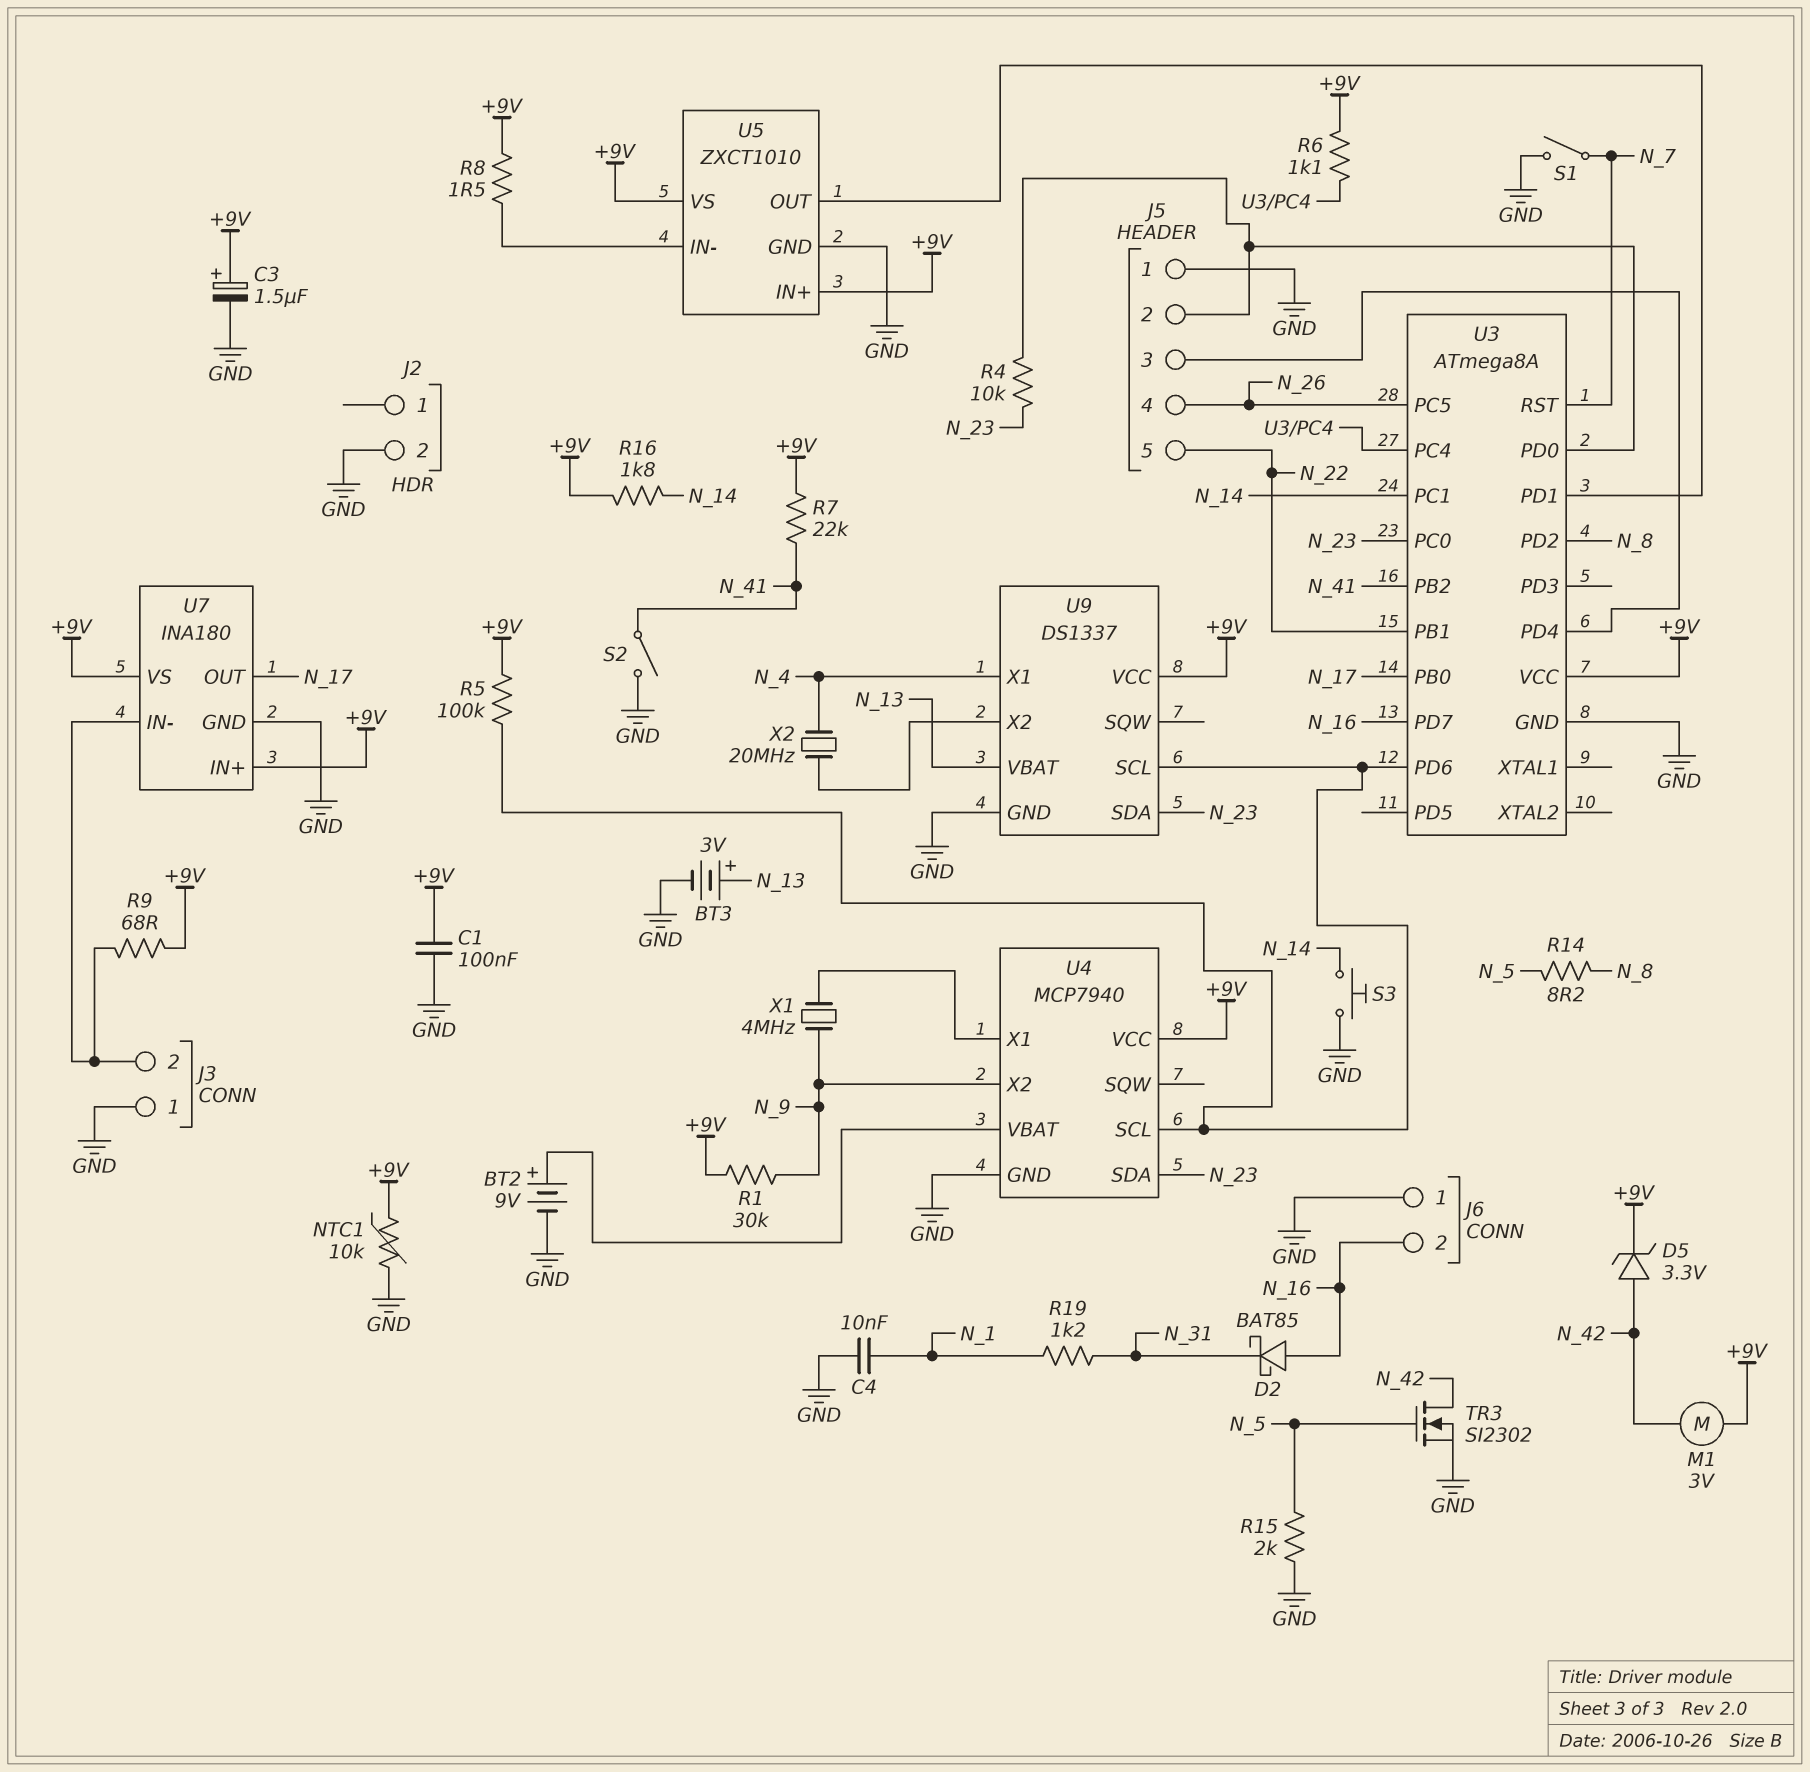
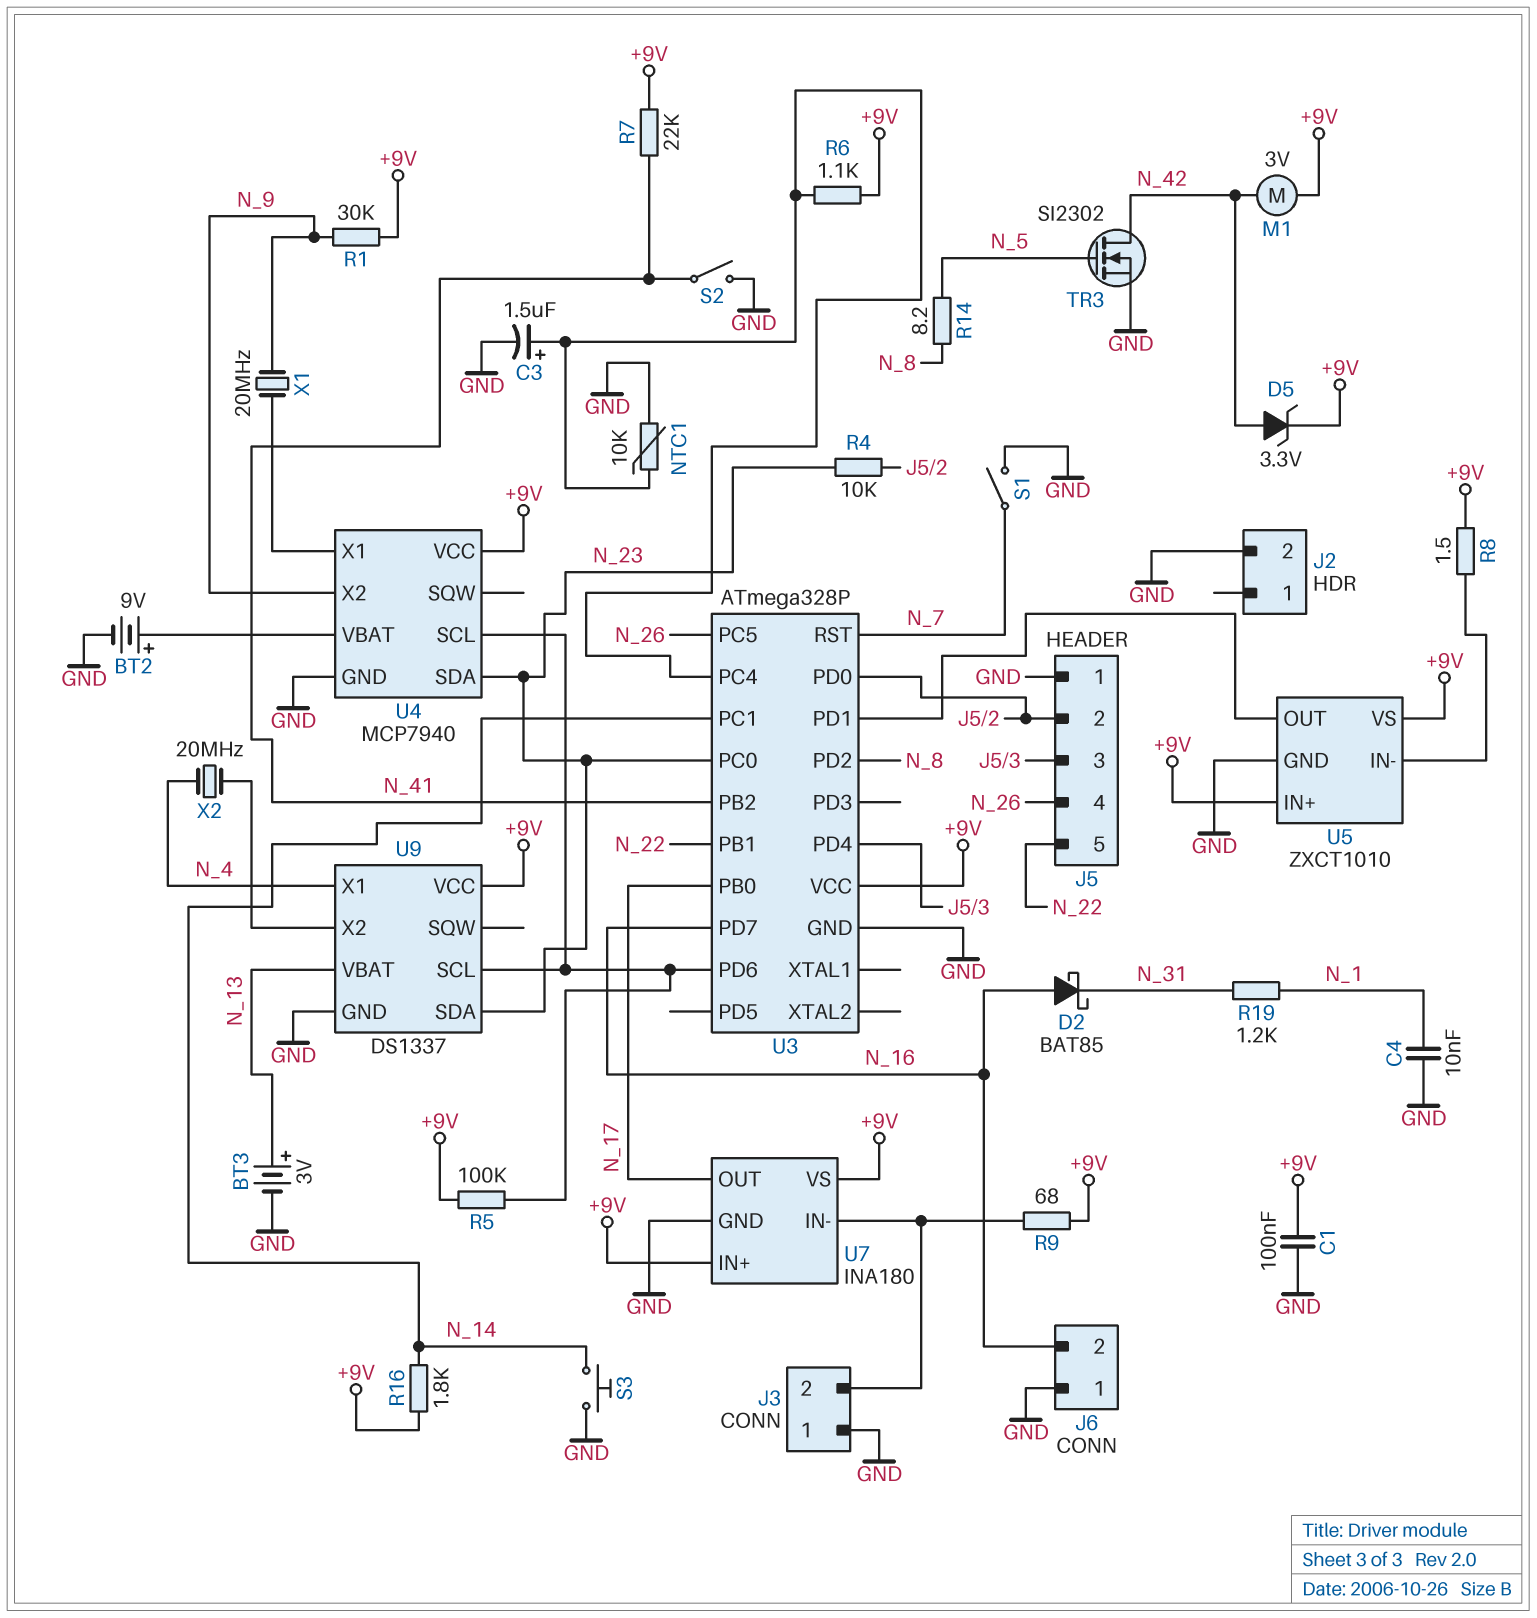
C3: 1.5uF (plus +9V, minus GND) -> 1.5uF (plus U3/PC4, minus GND)
NTC1: 10k (+9V, GND) -> 10k (GND, U3/PC4)
R15: 2k (GND, N_5) -> none
U3: ATmega8A -> ATmega328P
X1: 4MHz (N_9, U4/X1) -> 20MHz (N_9, U4/X1)

